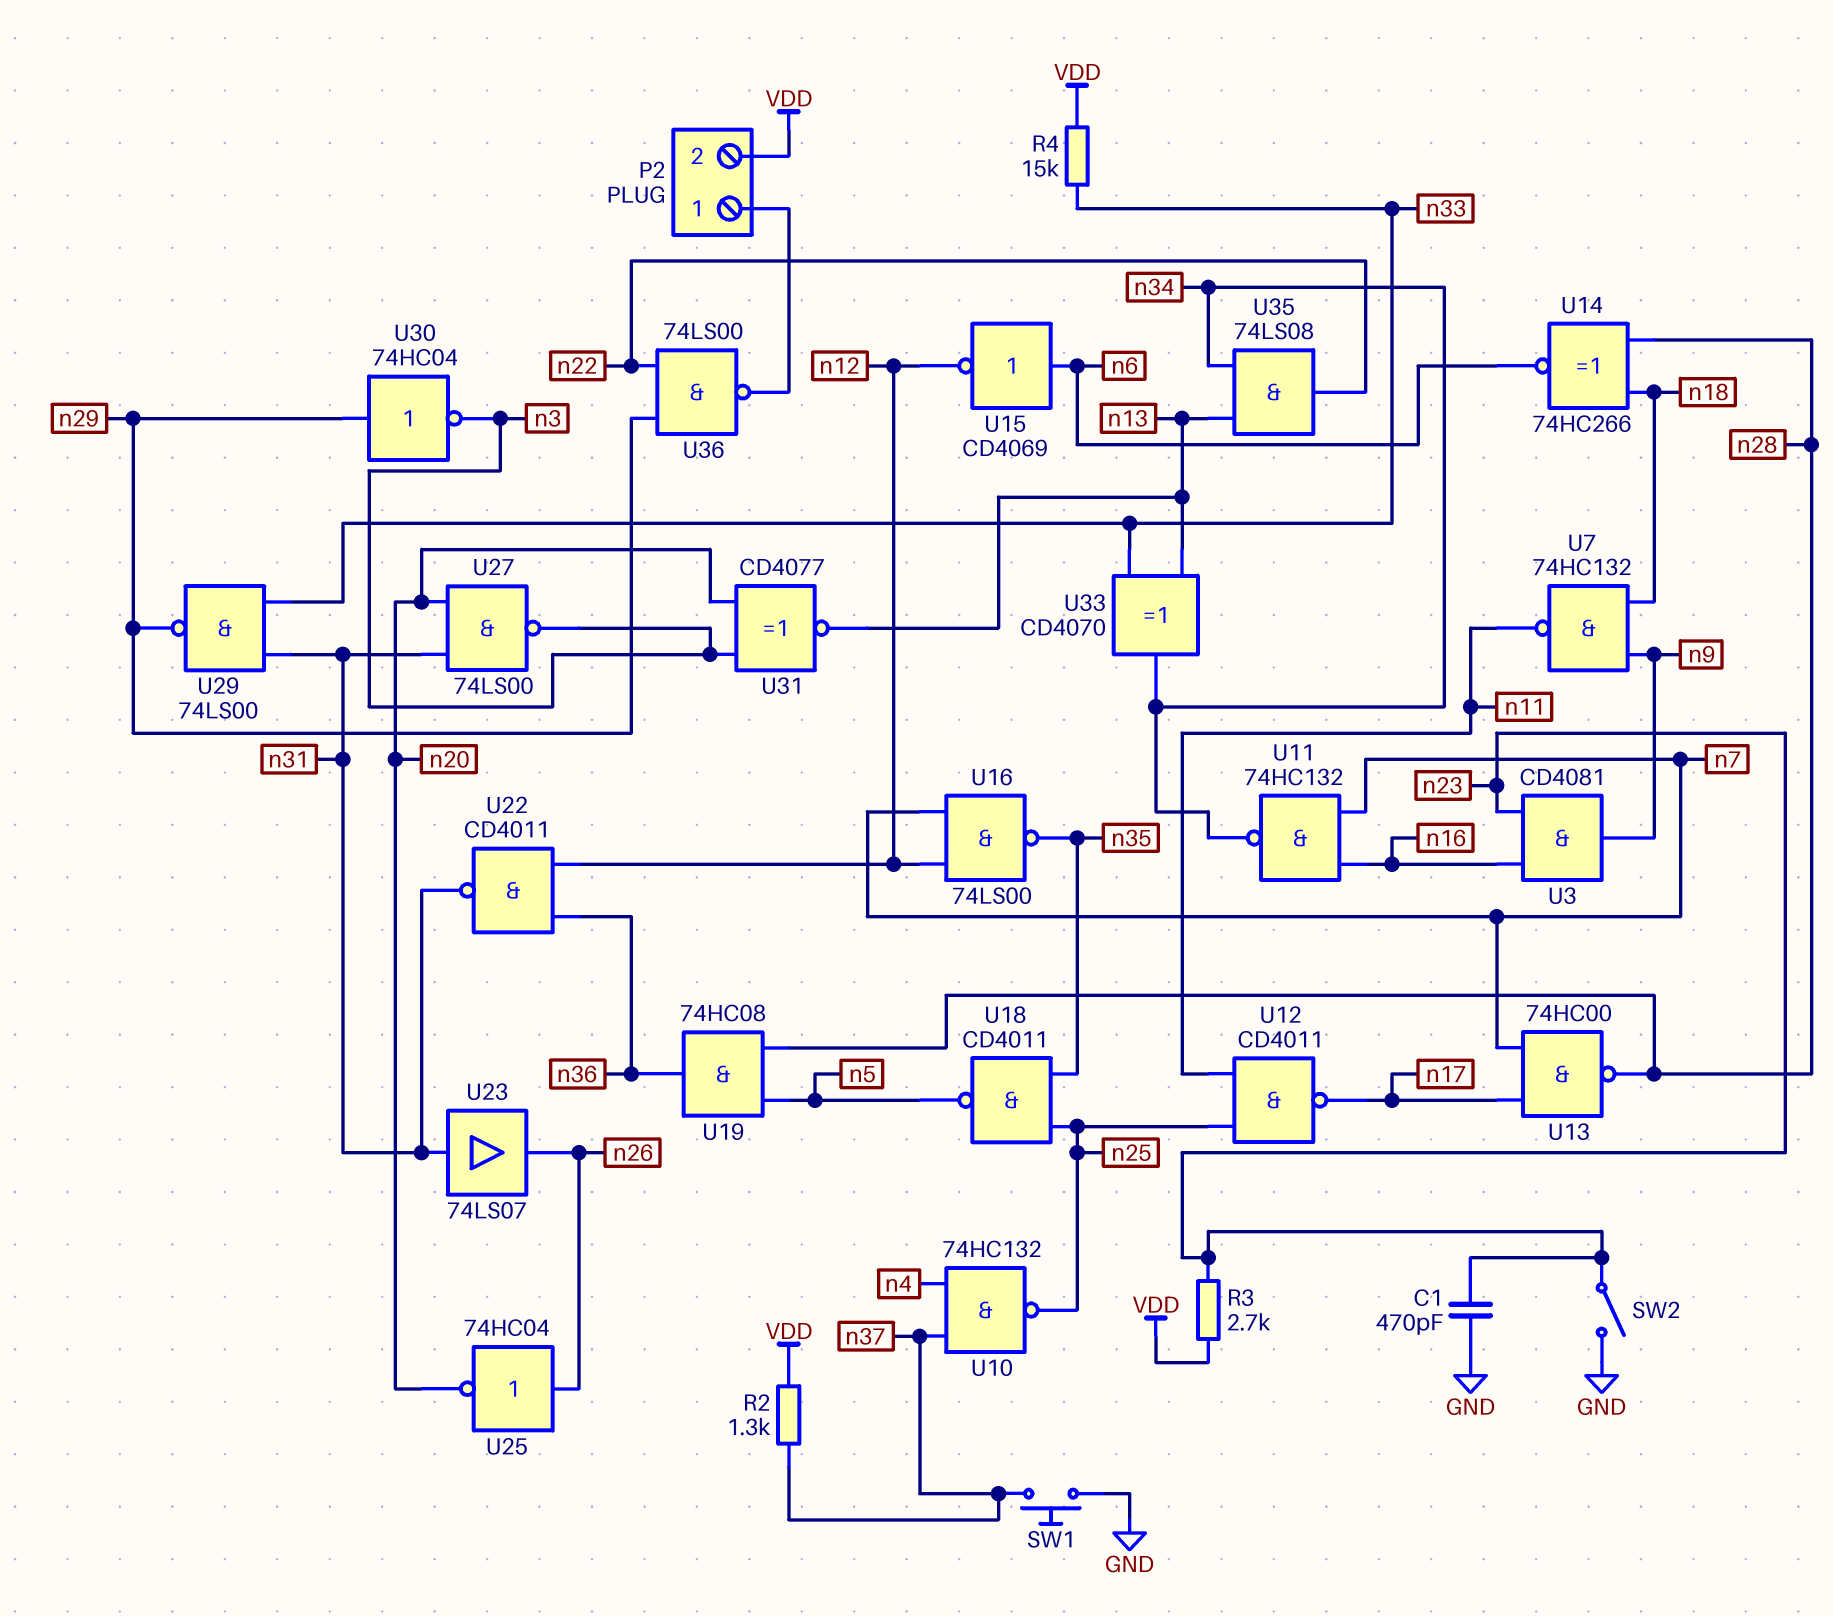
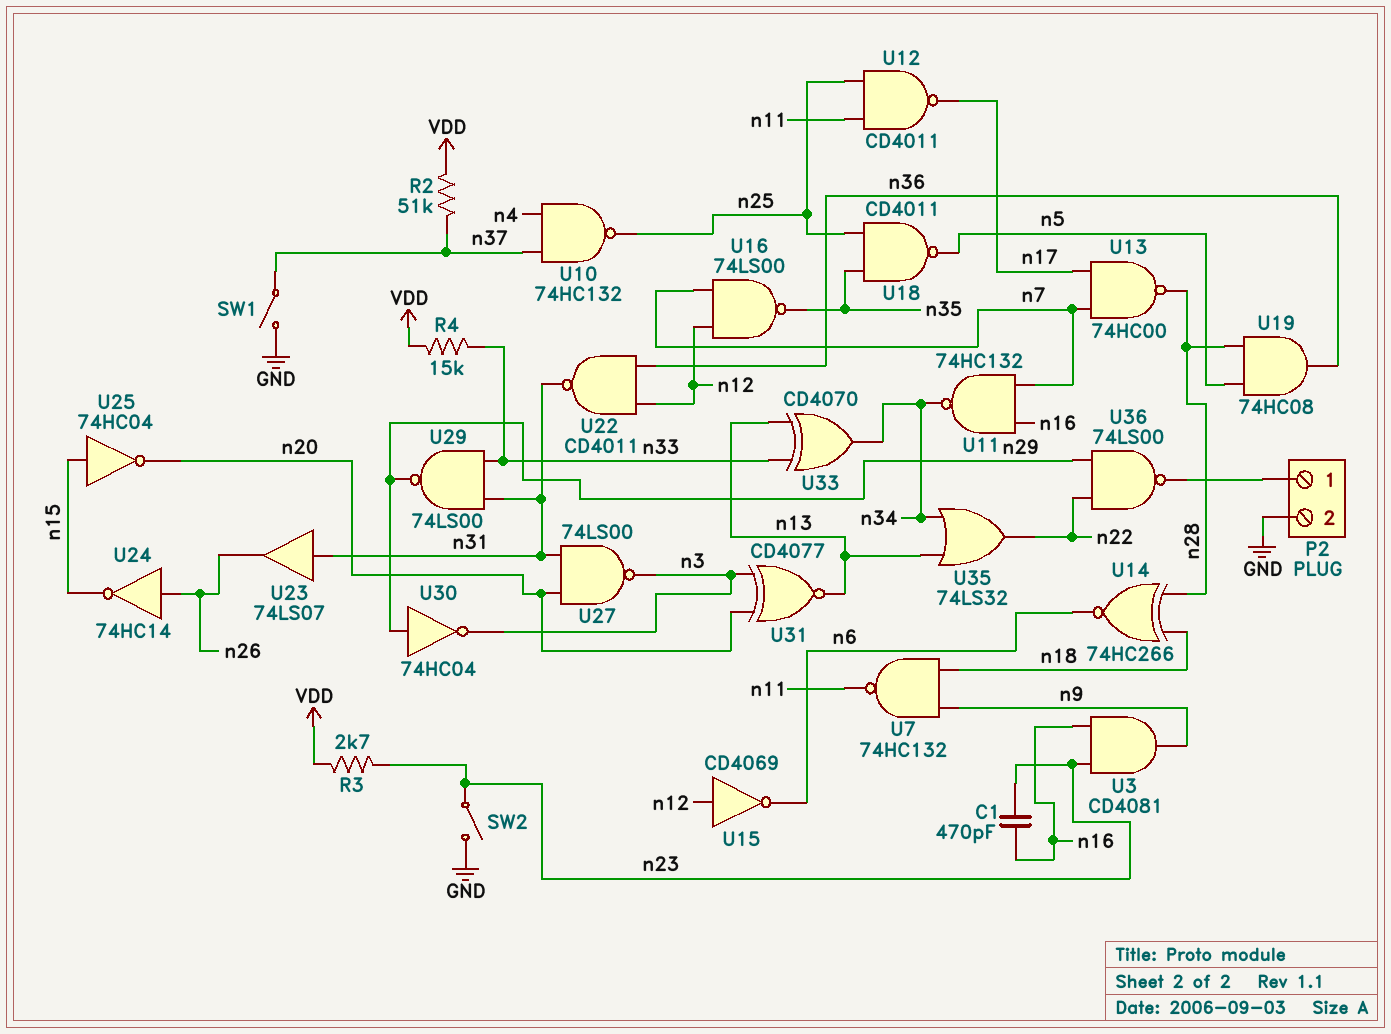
C1: 470pF (GND, n23) -> 470pF (n16, n23)
P2 pin 2: VDD -> GND
R2: 1.3k (VDD, n37) -> 51k (VDD, n37)
SW1: button (GND, n37) -> switch (GND, n37)
U15: NOT CD4069 (in n6, out n12) -> NOT CD4069 (in n12, out n6)
U24: none -> NOT 74HC14 (in n26, out n15)
U25: NOT 74HC04 (in n26, out n20) -> NOT 74HC04 (in n15, out n20)
U35: AND 74LS08 (in n13, in n34, out n22) -> OR 74LS32 (in n13, in n34, out n22)

